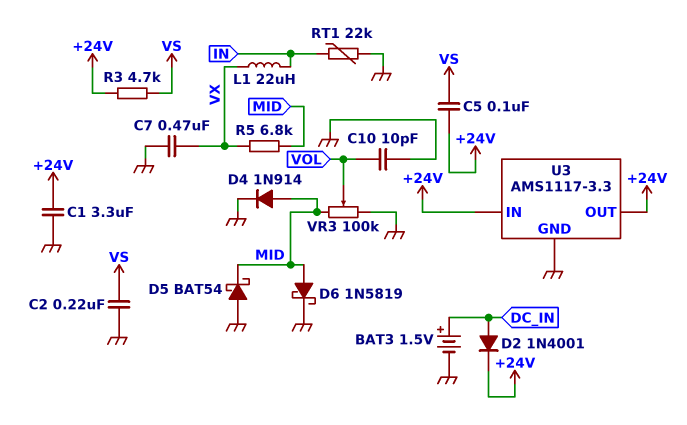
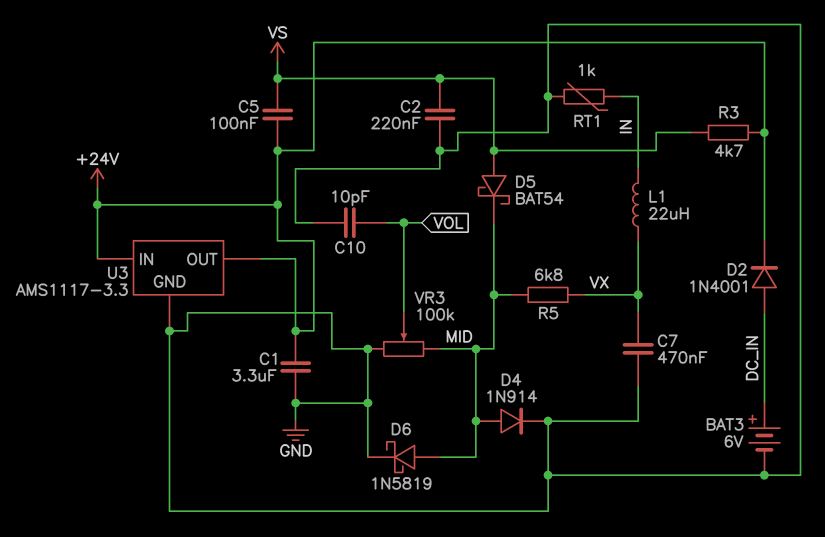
BAT3: 1.5V (plus DC_IN, minus GND) -> 6V (plus DC_IN, minus GND)
D5: schottky BAT54 (A GND, K MID) -> schottky BAT54 (A VS, K MID)
RT1: 22k (GND, IN) -> 1k (GND, IN)

